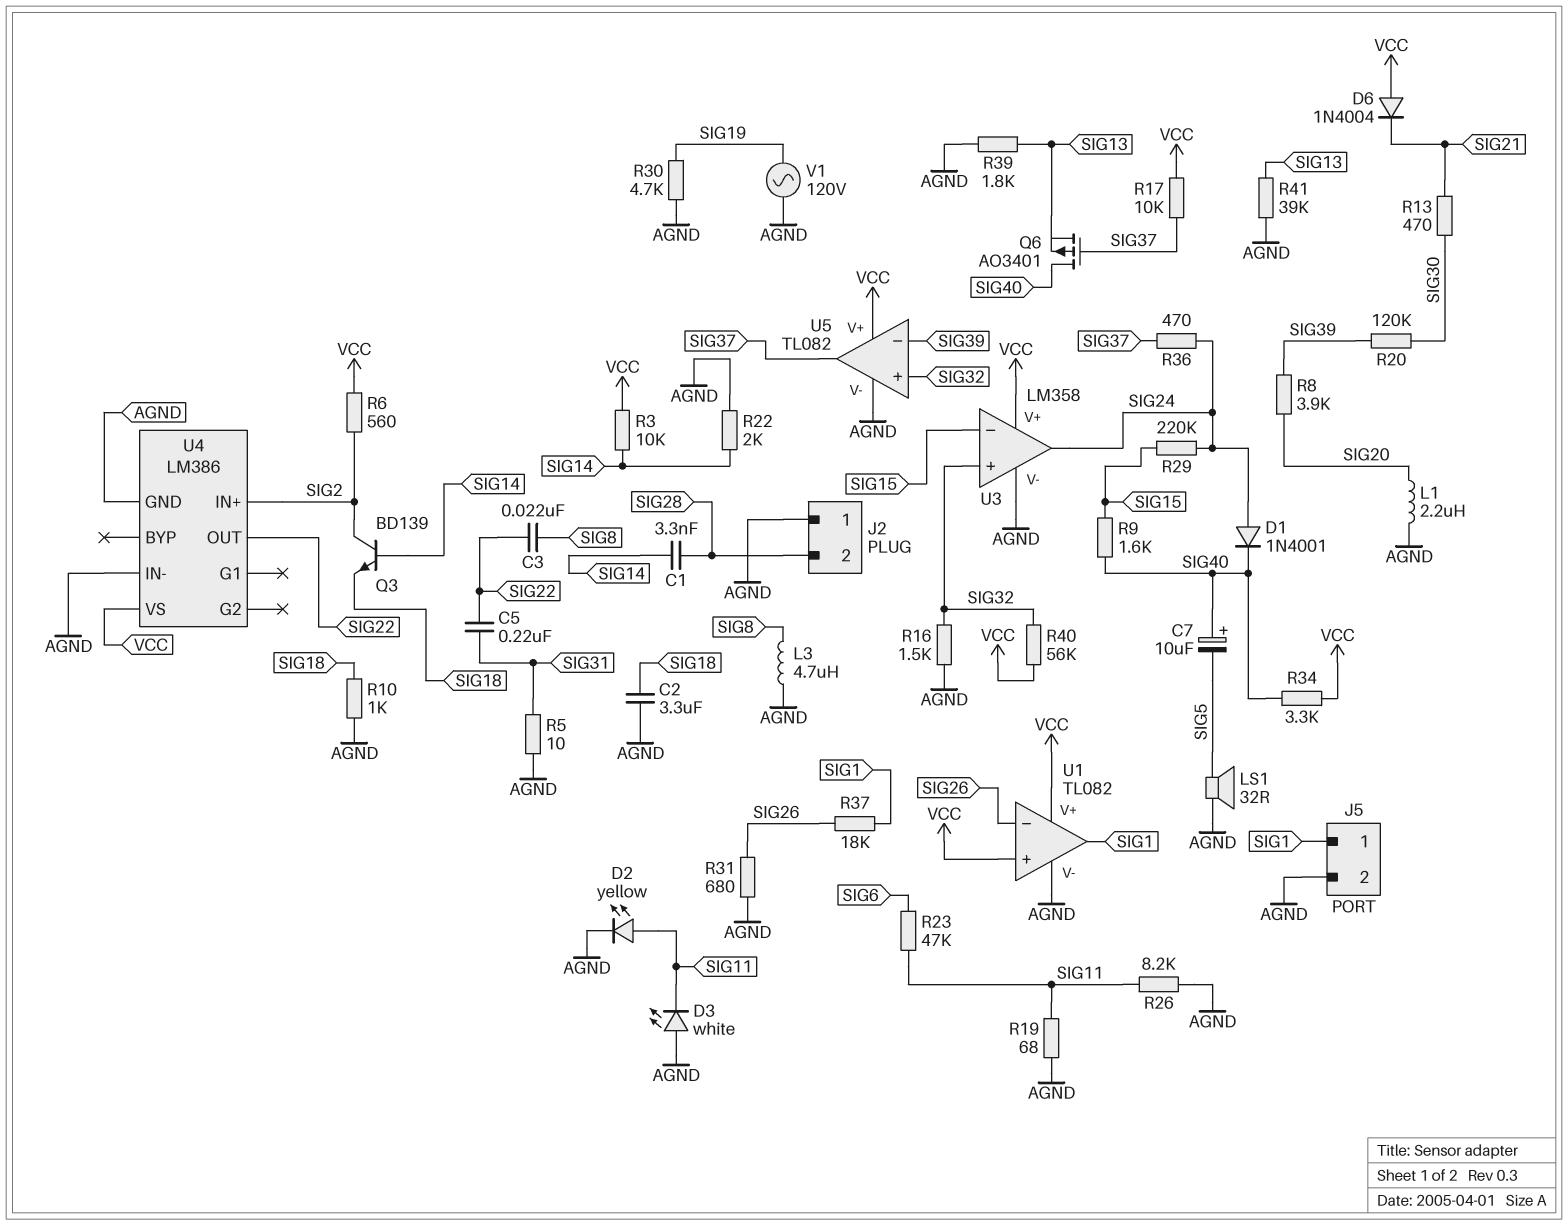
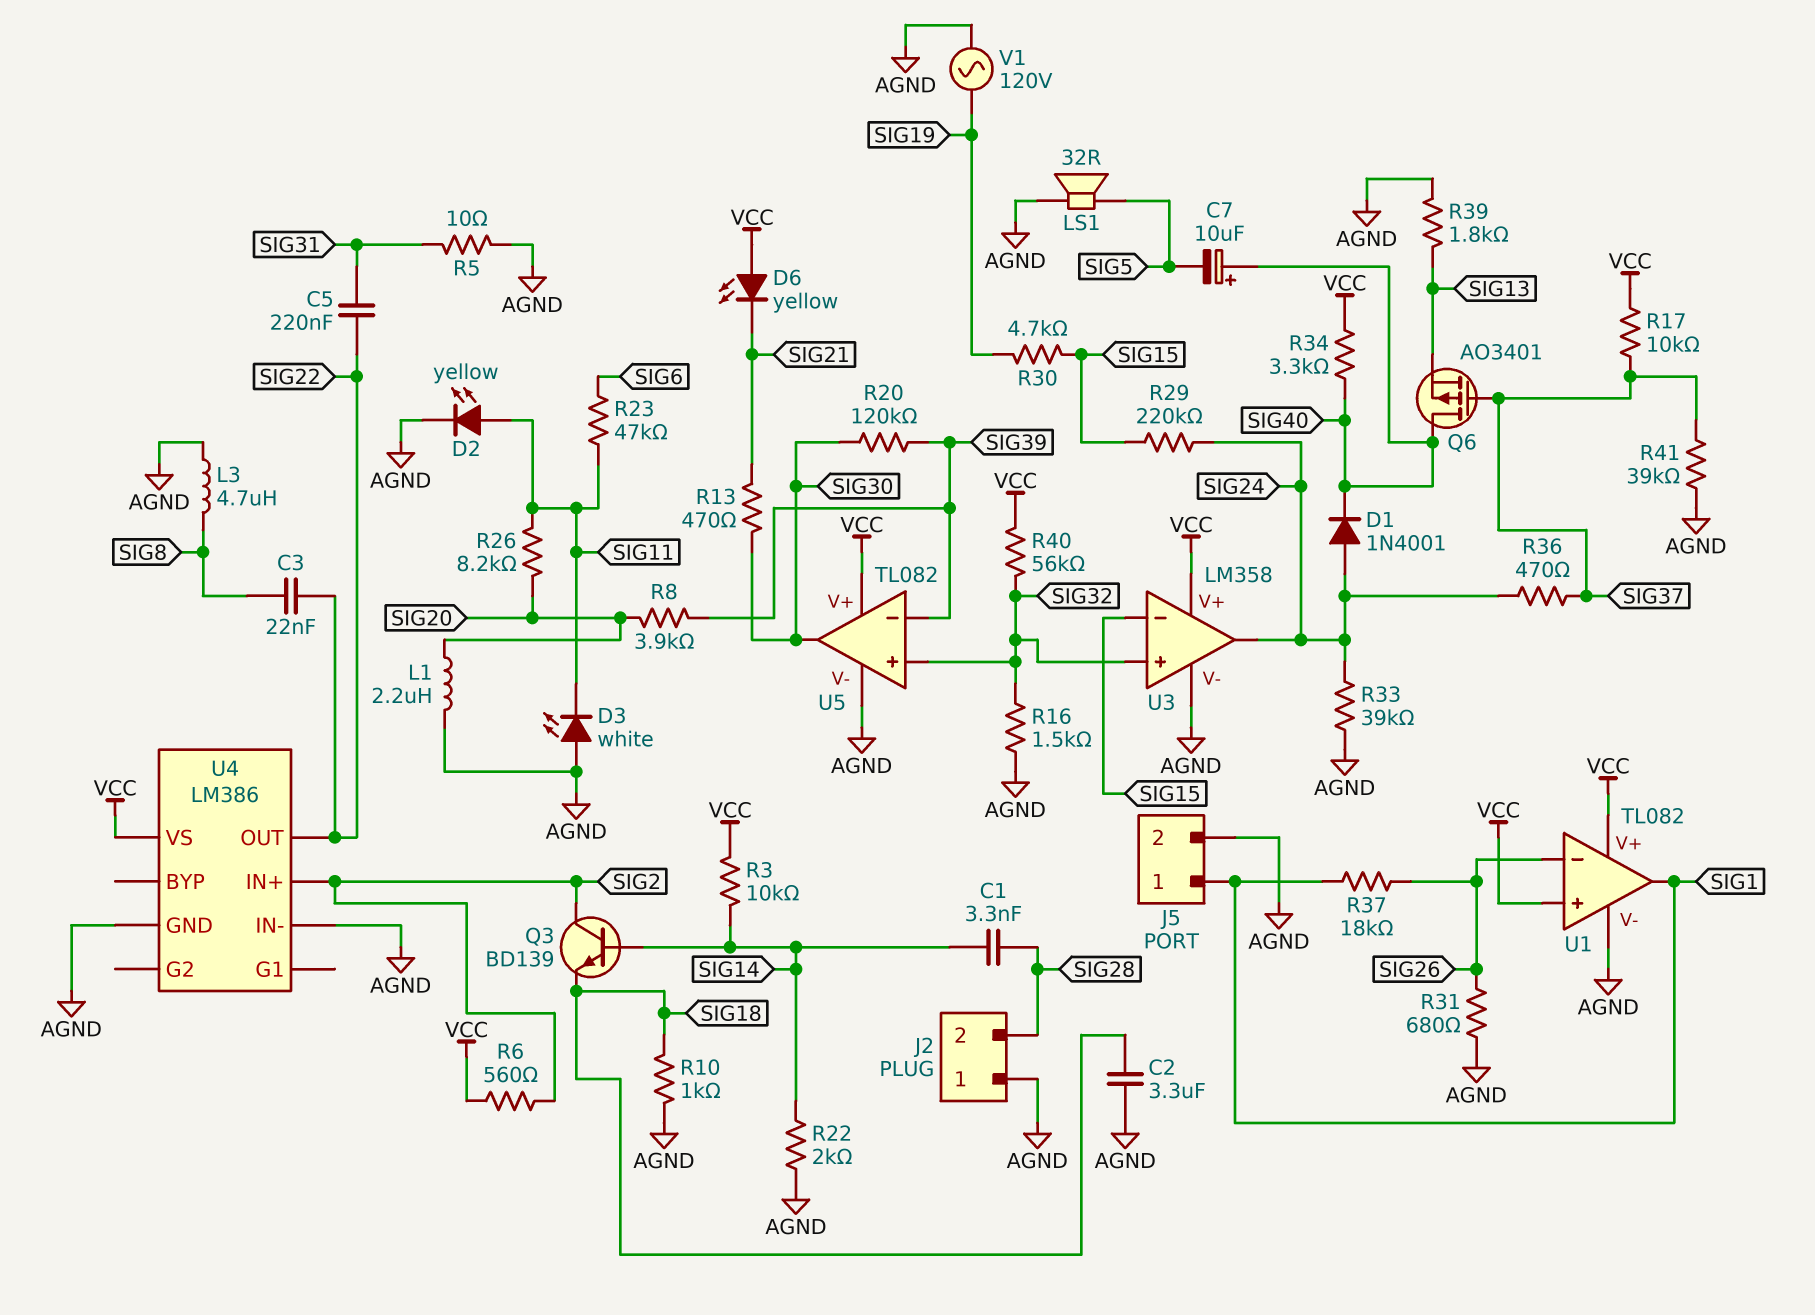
D6: diode 1N4004 (A VCC, K SIG21) -> LED yellow (A VCC, K SIG21)
R9: 1.6k (SIG15, SIG40) -> none
R19: 68 (AGND, SIG11) -> none
R26: 8.2k (AGND, SIG11) -> 8.2k (SIG11, SIG20)
R30: 4.7k (AGND, SIG19) -> 4.7k (SIG15, SIG19)
R33: none -> 39k (AGND, SIG24)
R41: 39k (AGND, SIG13) -> 39k (AGND, SIG37)
U5 pin out: SIG37 -> SIG30

